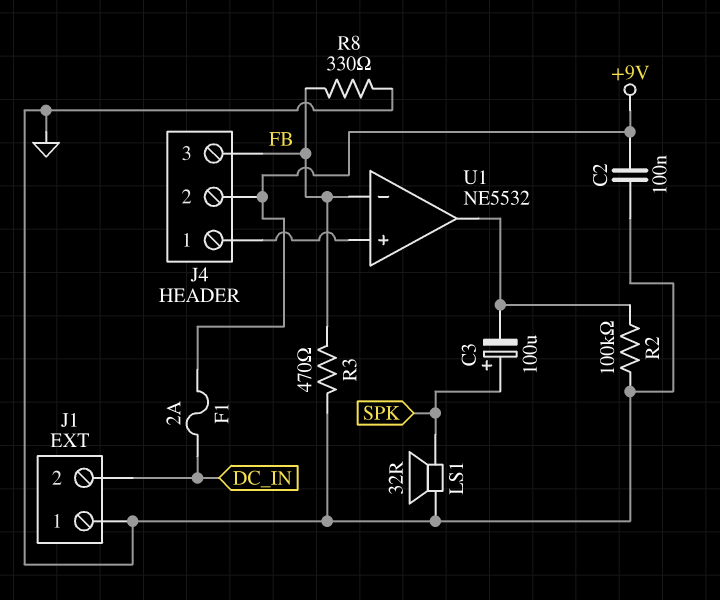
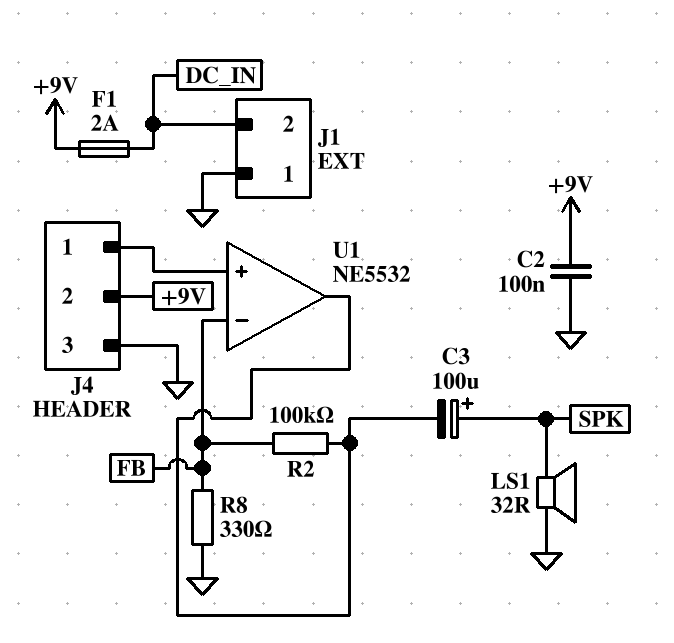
J4 pin 3: FB -> GND
R2: 100k (GND, U1/out) -> 100k (FB, U1/out)
R3: 470 (FB, GND) -> none

